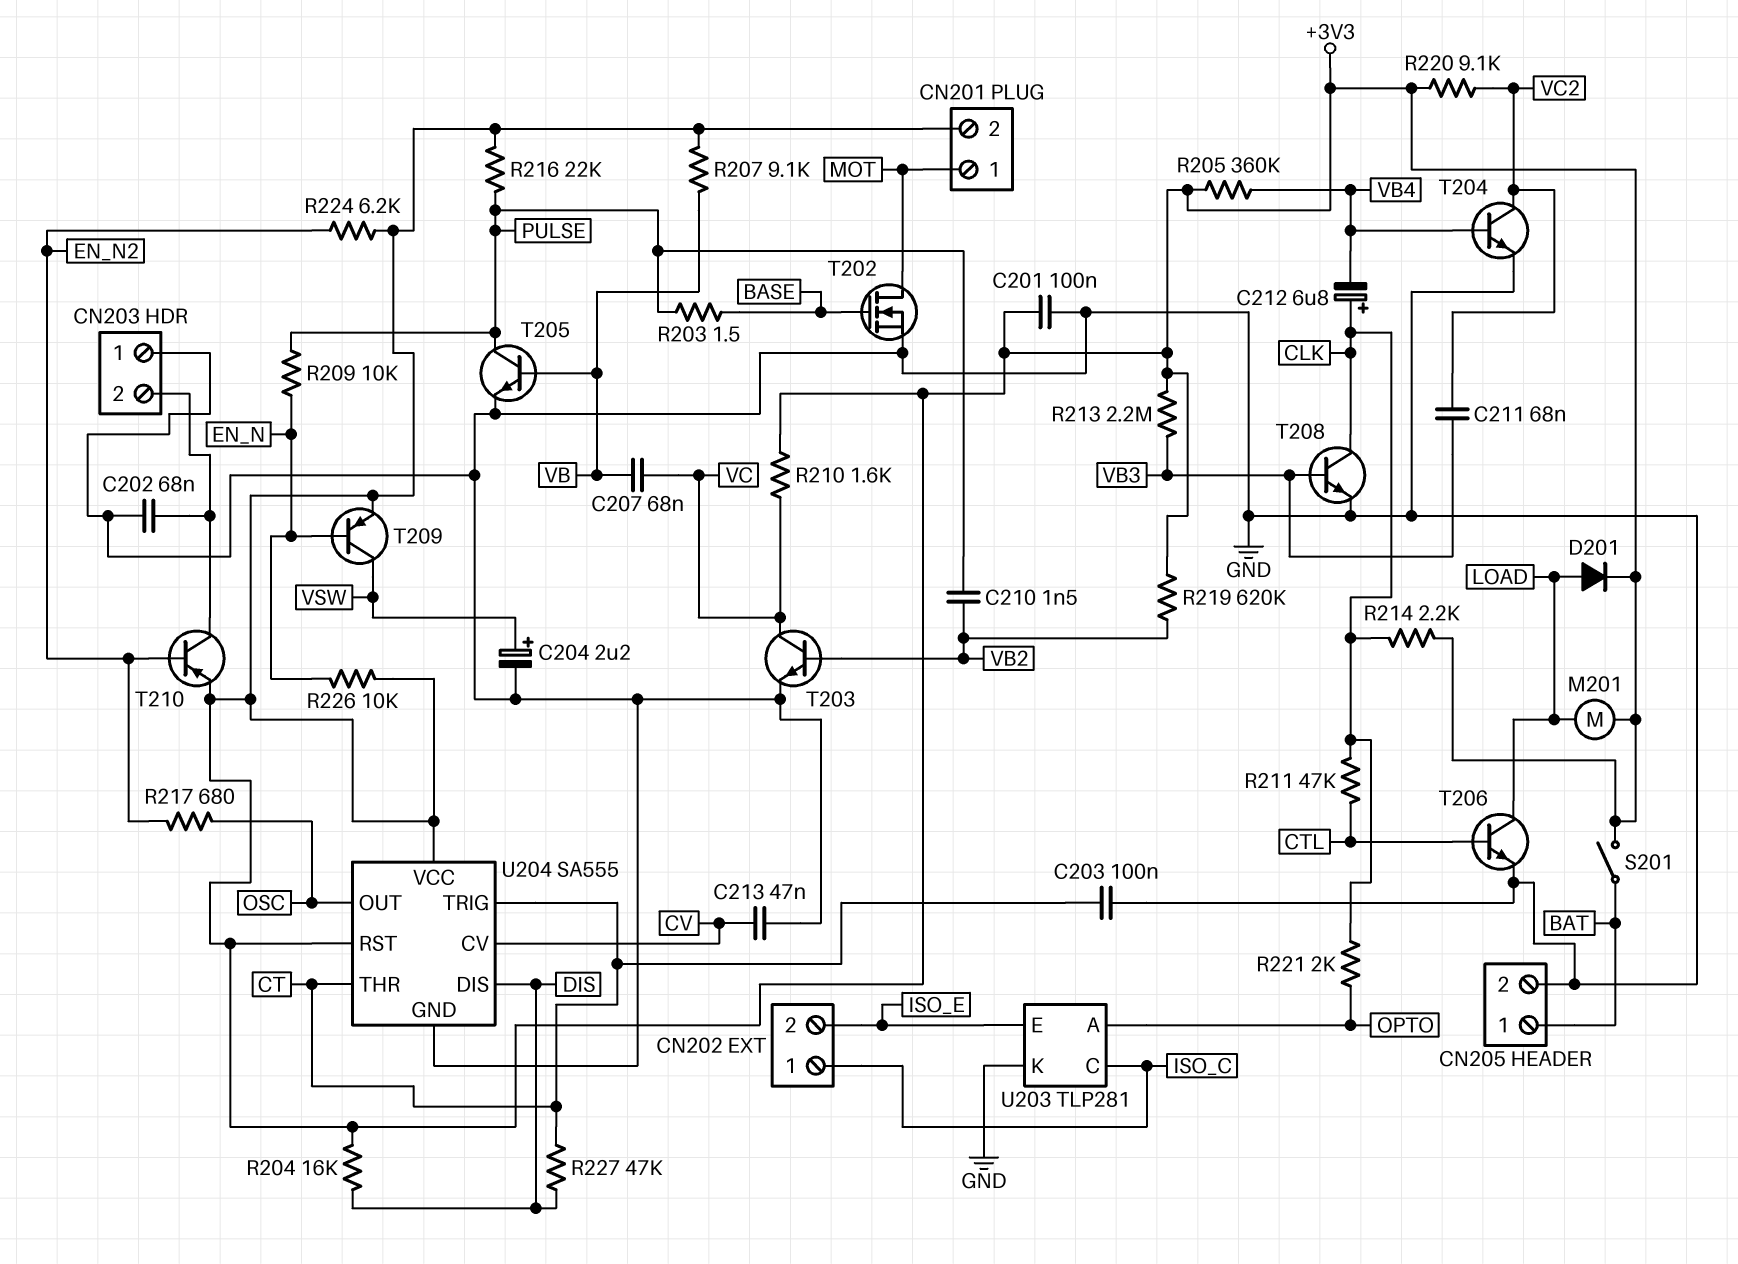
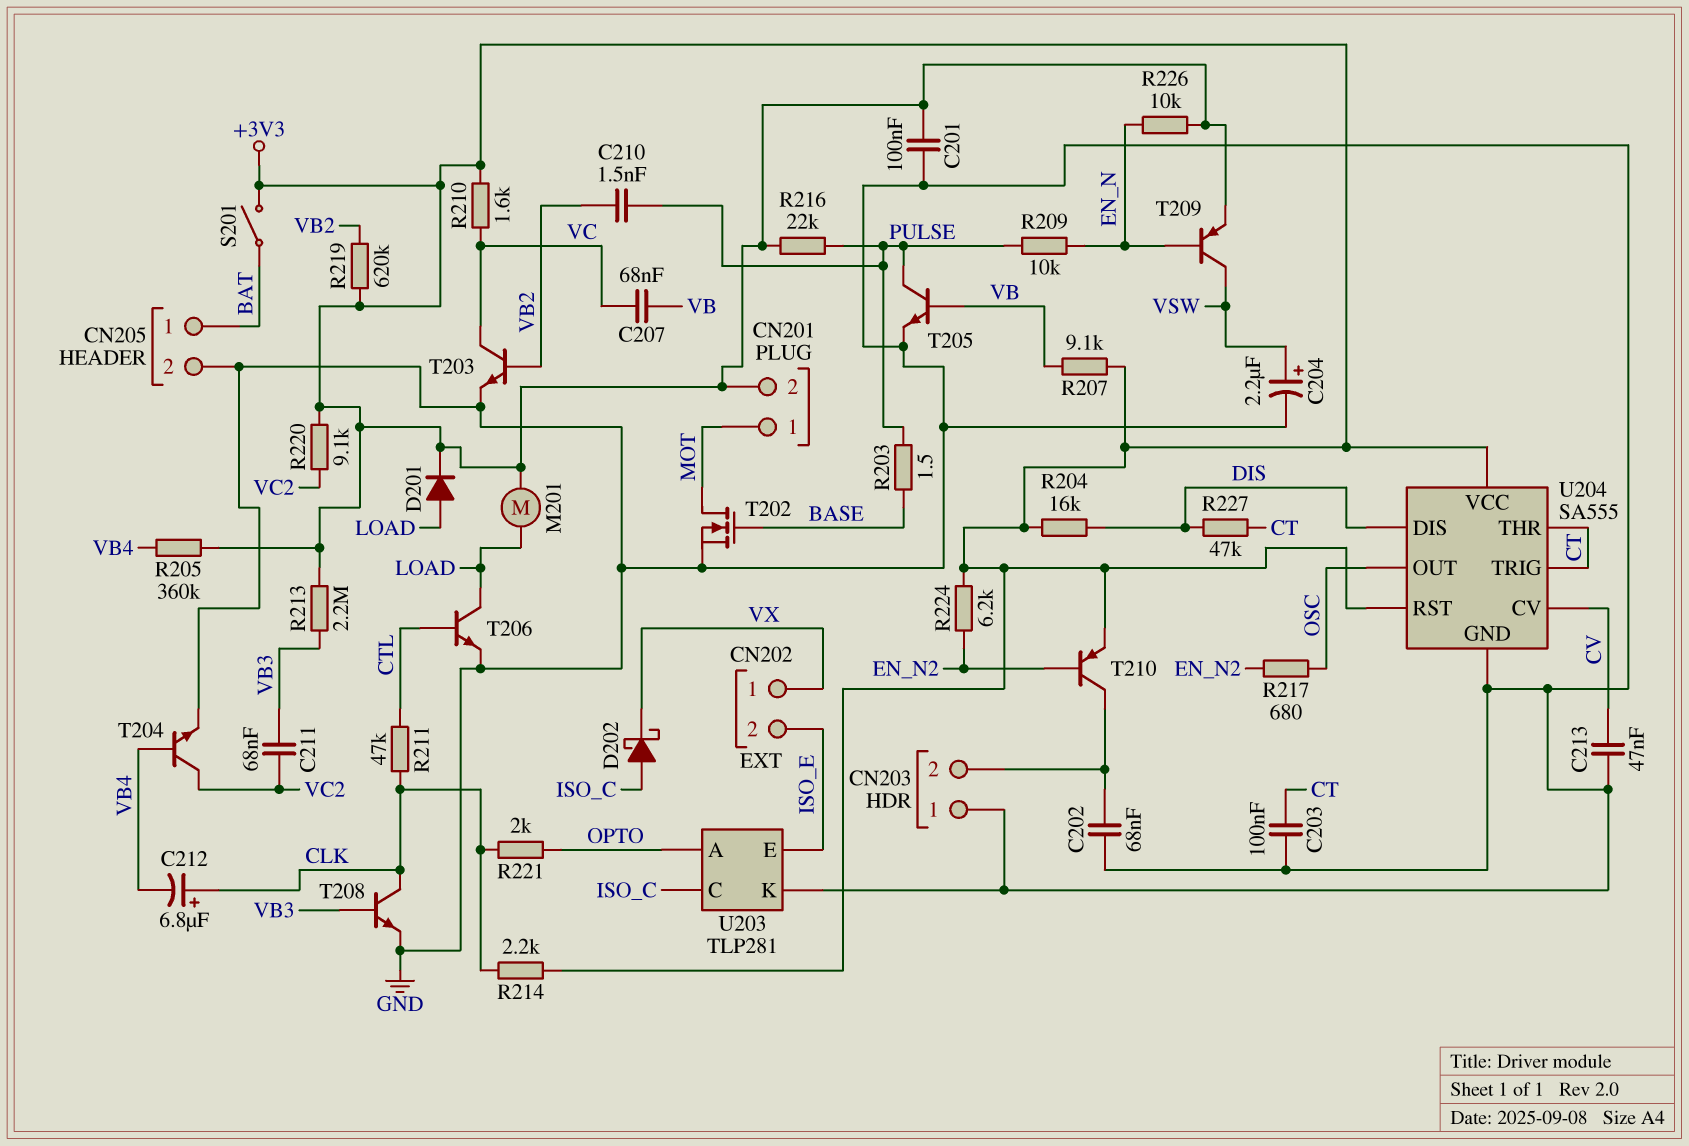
CN202 pin 1: ISO_C -> VX
D202: none -> schottky (A ISO_C, K VX)

